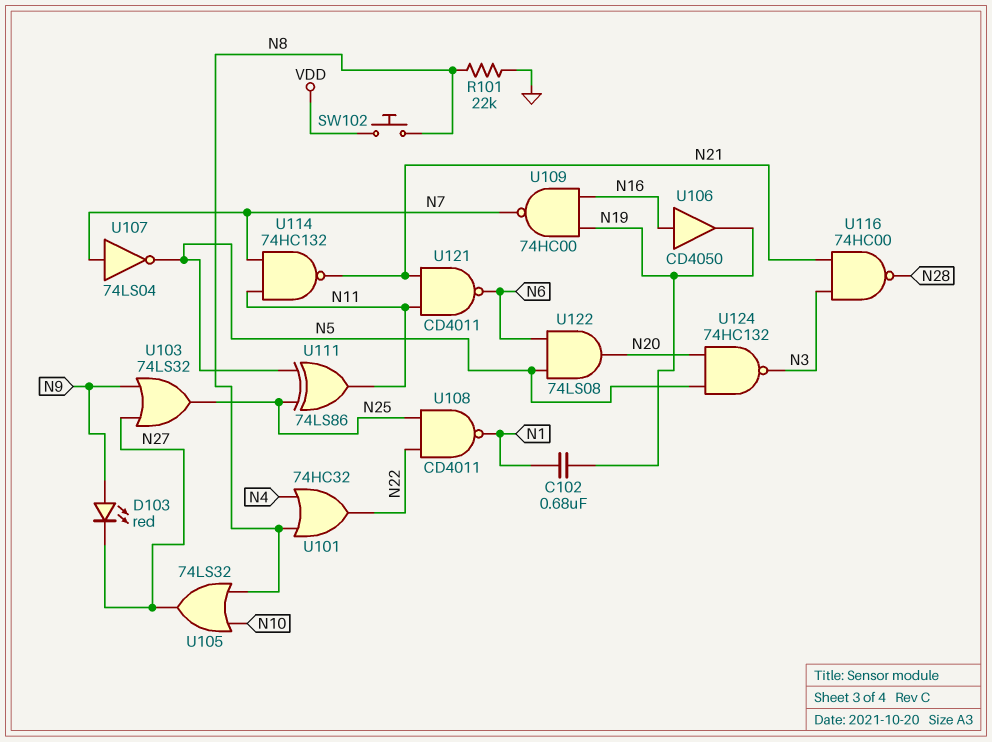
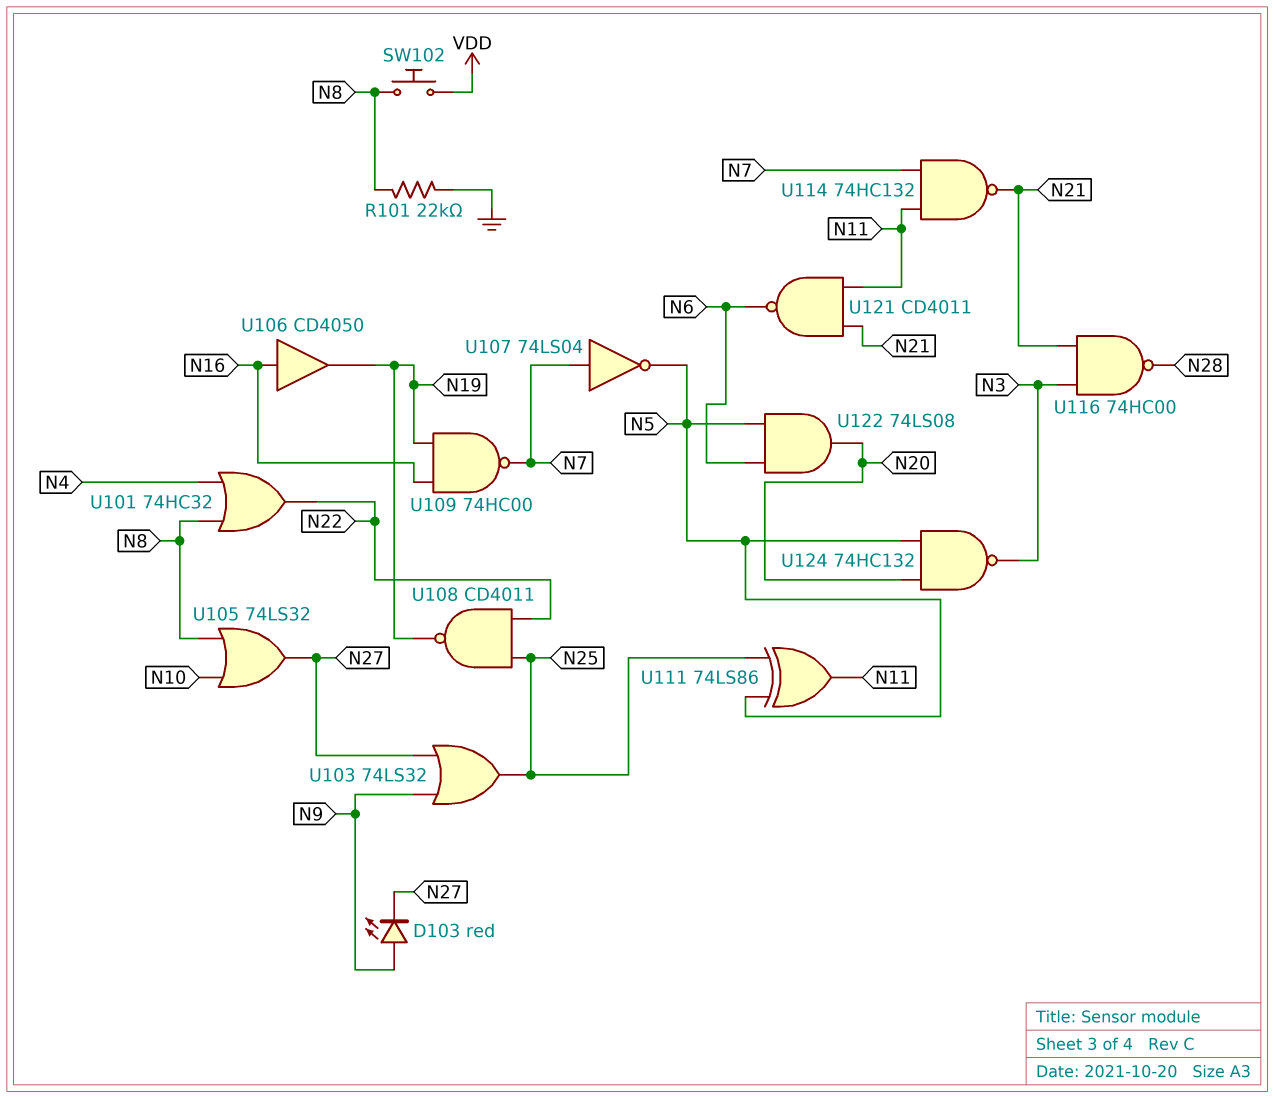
C102: 680nF (N1, N19) -> none
U108: NAND CD4011 (in N22, in N25, out N1) -> NAND CD4011 (in N22, in N25, out N19)

